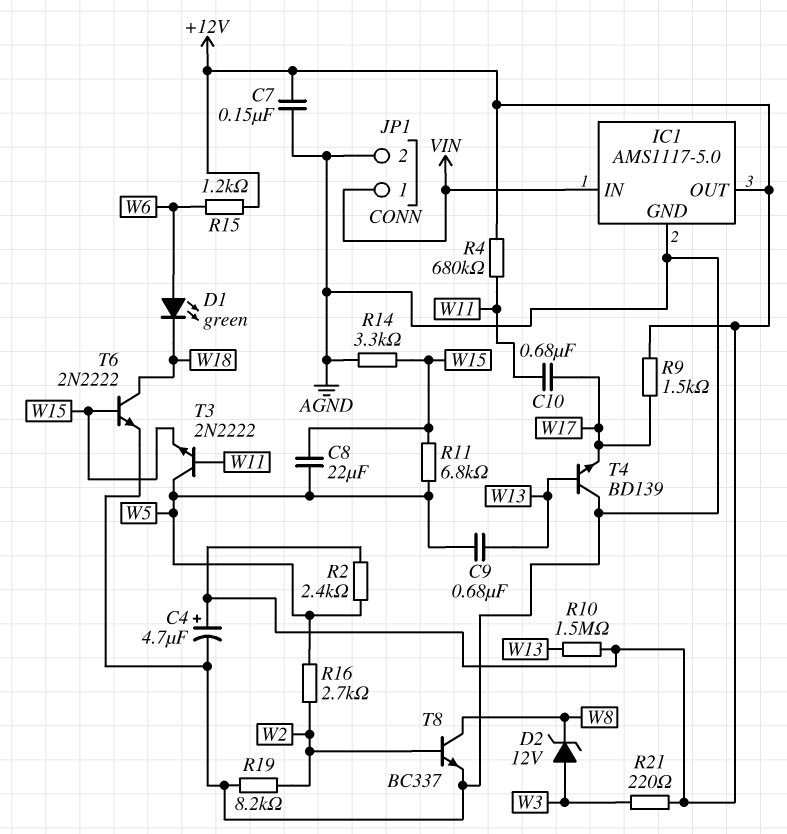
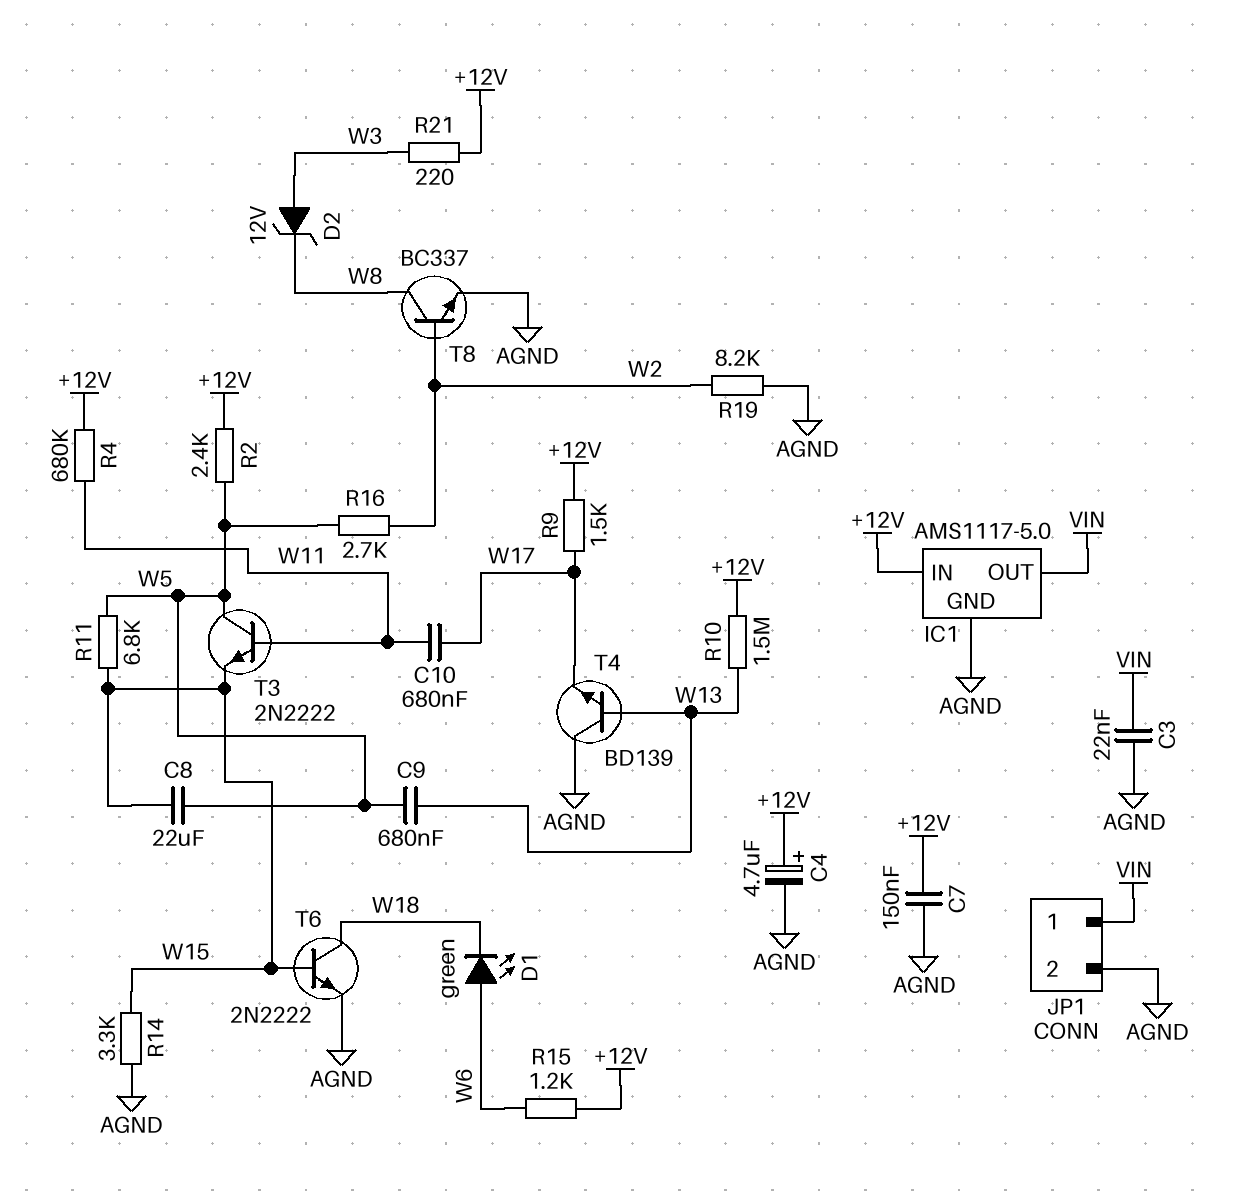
C3: none -> 22nF (AGND, VIN)
IC1 pin IN: VIN -> +12V
IC1 pin OUT: +12V -> VIN

